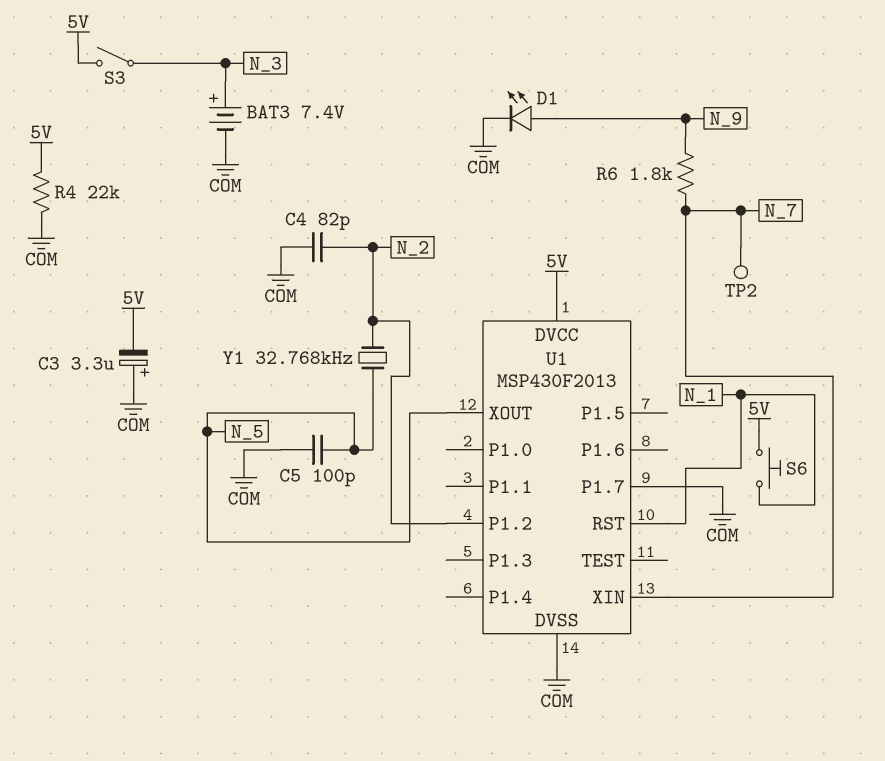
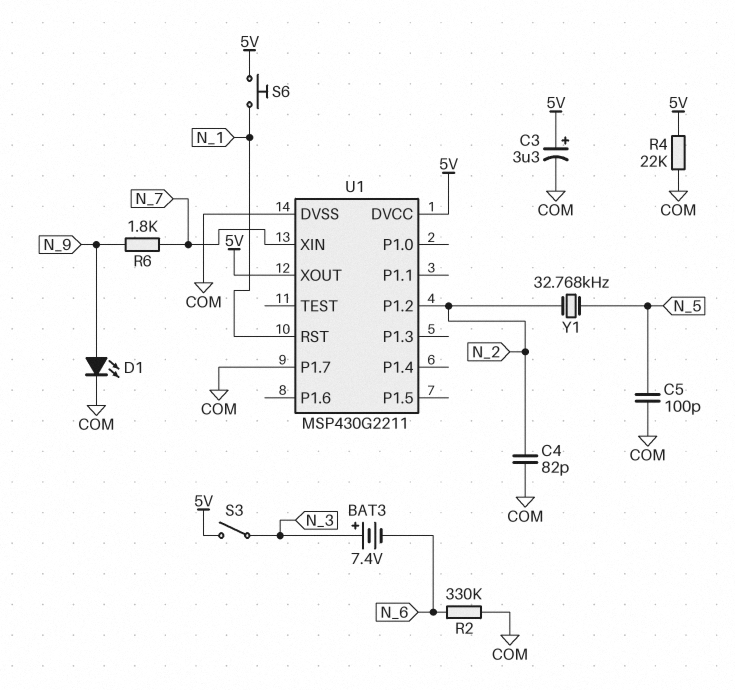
BAT3: 7.4V (plus N_3, minus COM) -> 7.4V (plus N_3, minus N_6)
C3: 3.3uF (plus COM, minus 5V) -> 3.3uF (plus 5V, minus COM)
R2: none -> 330k (COM, N_6)
TP2: test point (N_7) -> none
U1: MSP430F2013 -> MSP430G2211
U1 pin XOUT: N_5 -> 5V

